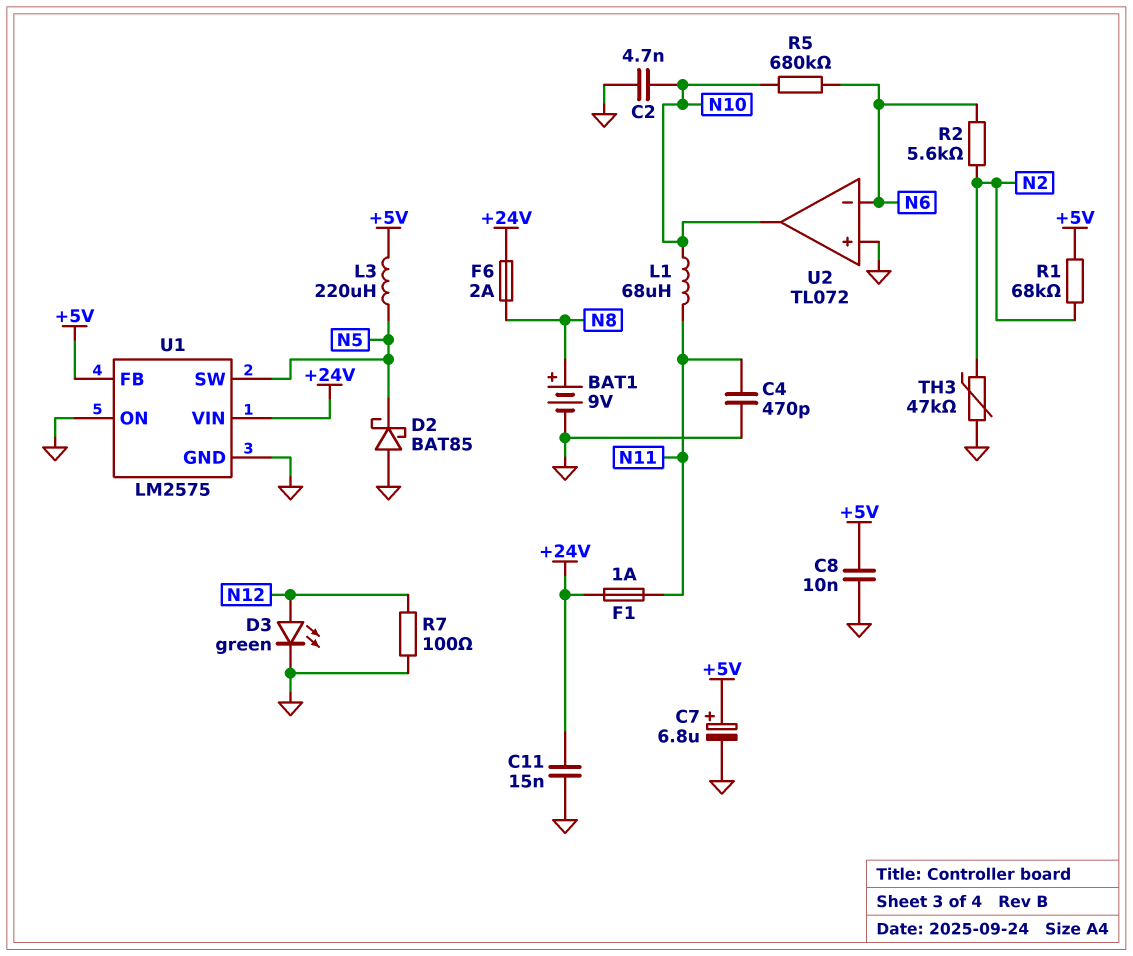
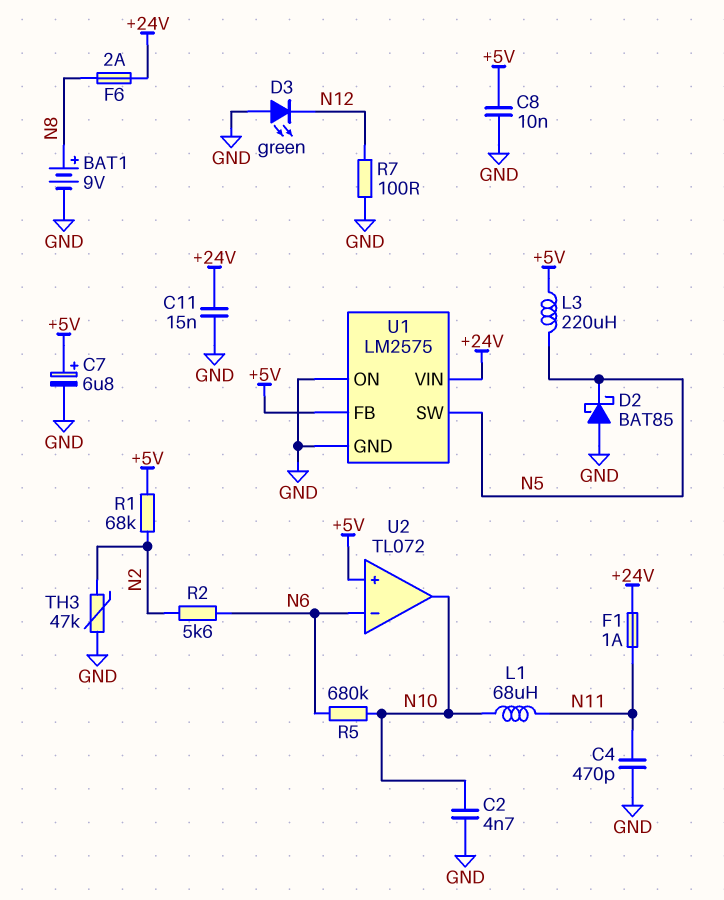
D3: LED green (A N12, K GND) -> LED green (A GND, K N12)
U2 pin in+: GND -> +5V

